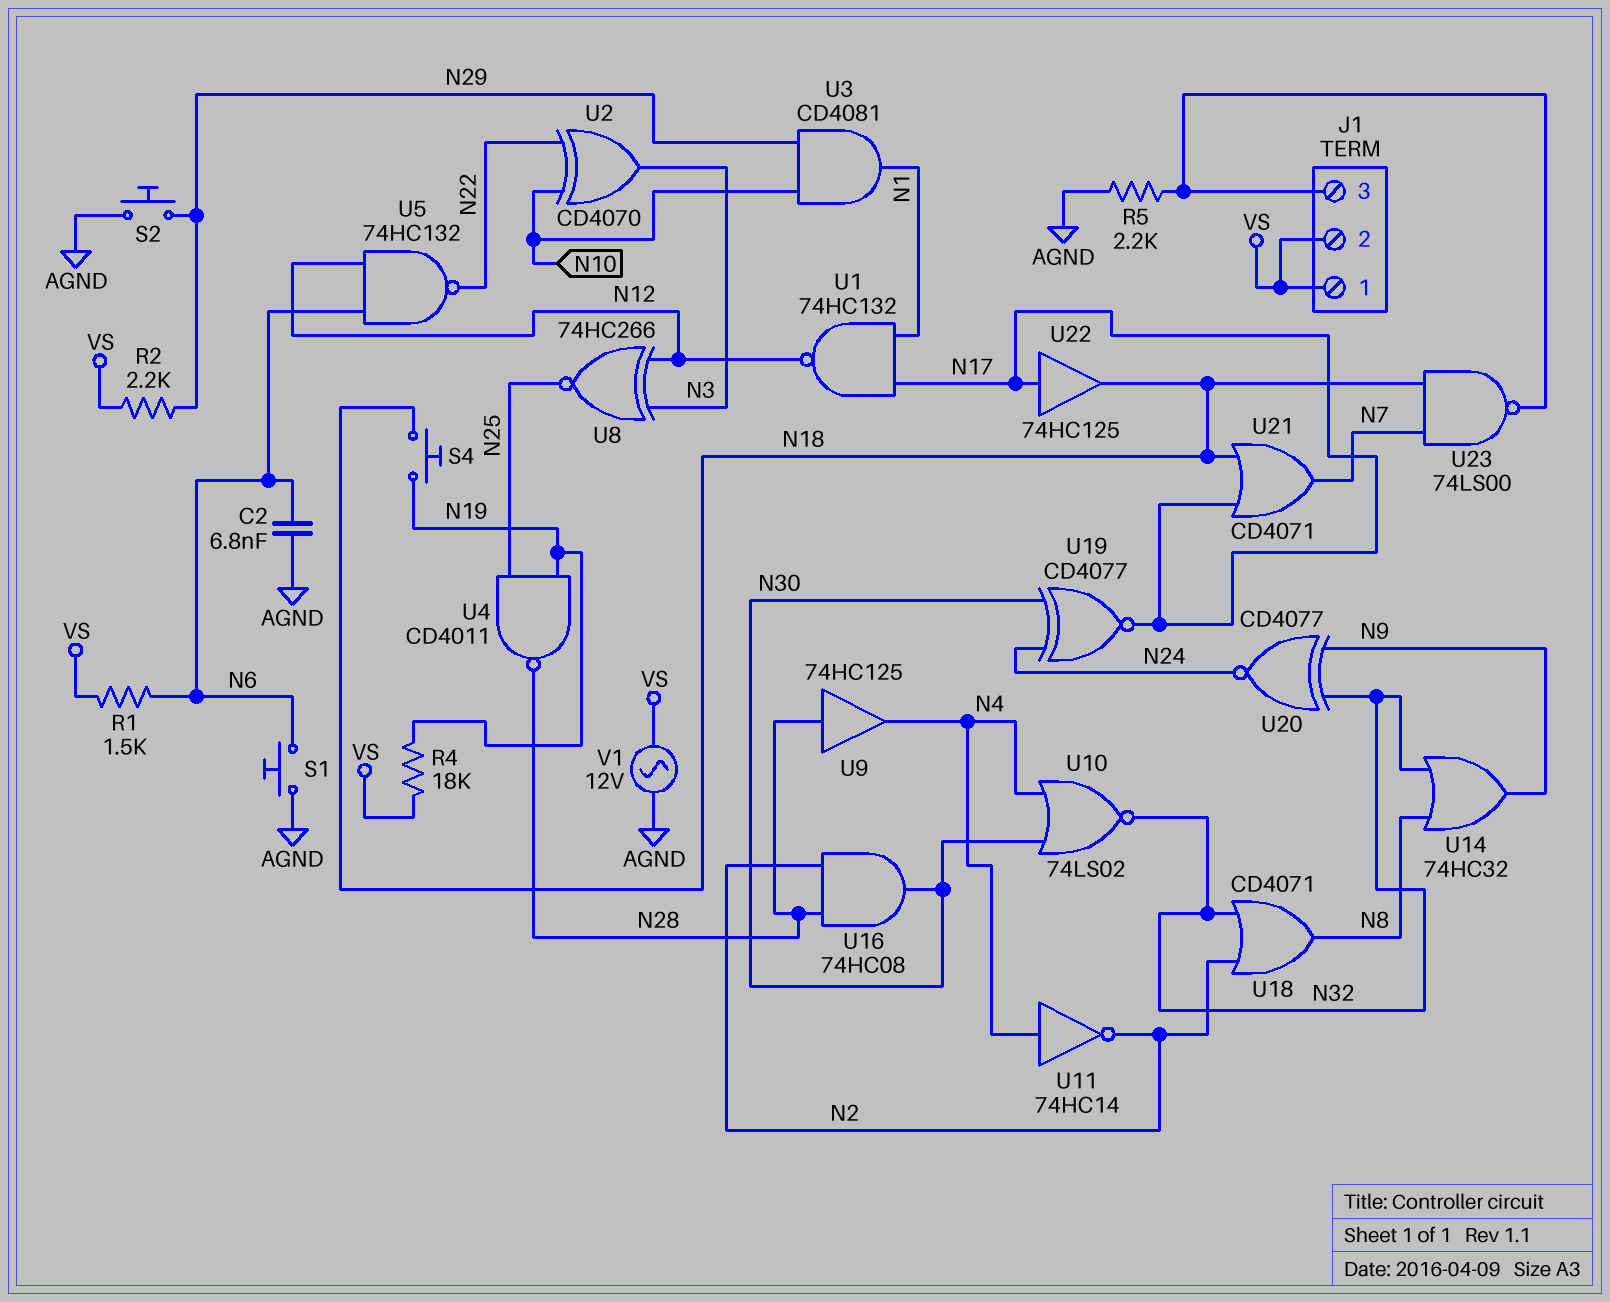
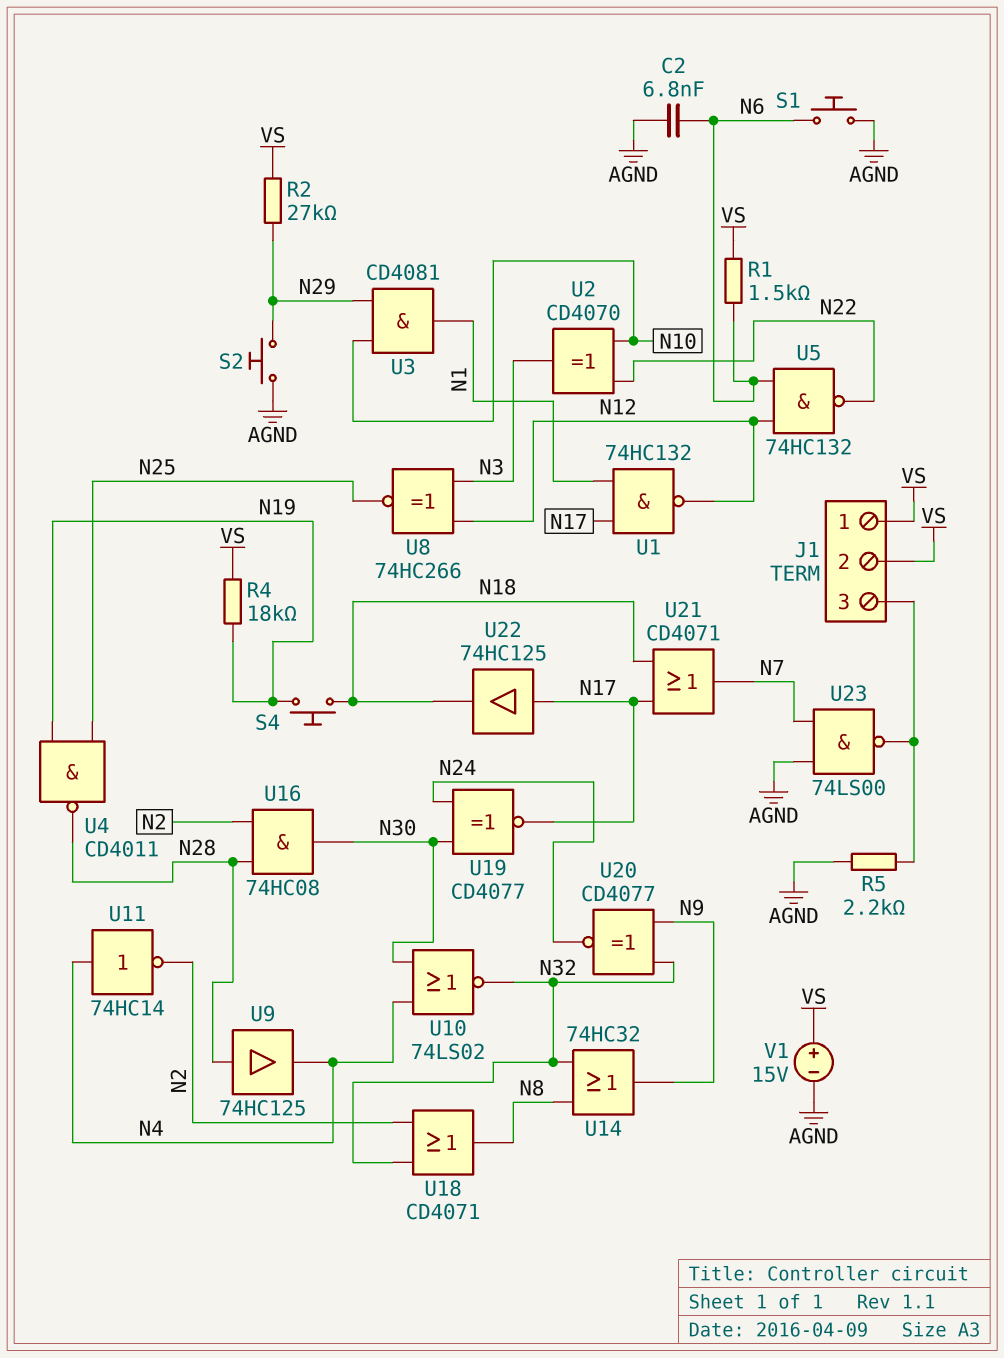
R2: 2.2k (N29, VS) -> 27k (N29, VS)
U23: NAND 74LS00 (in N7, in N18, out J1/3) -> NAND 74LS00 (in AGND, in N7, out J1/3)
V1: AC 12V (AGND, VS) -> 15V (plus VS, minus AGND)

